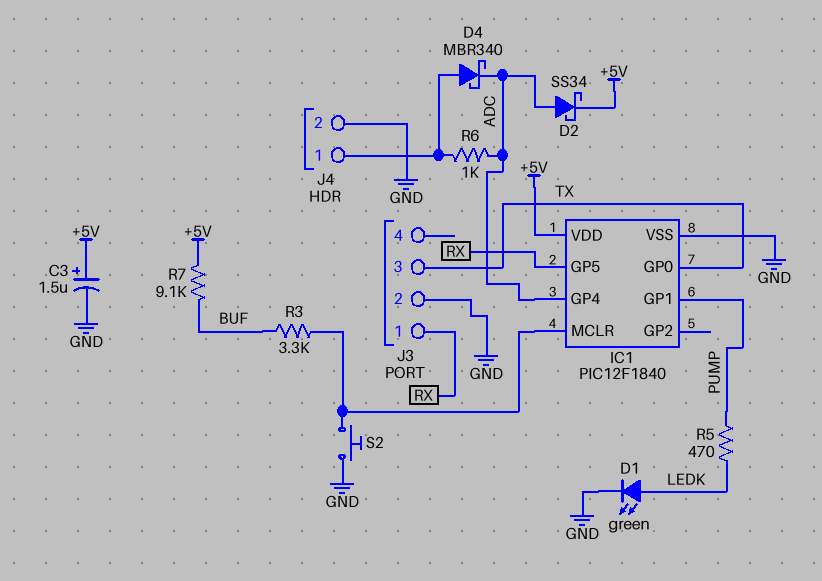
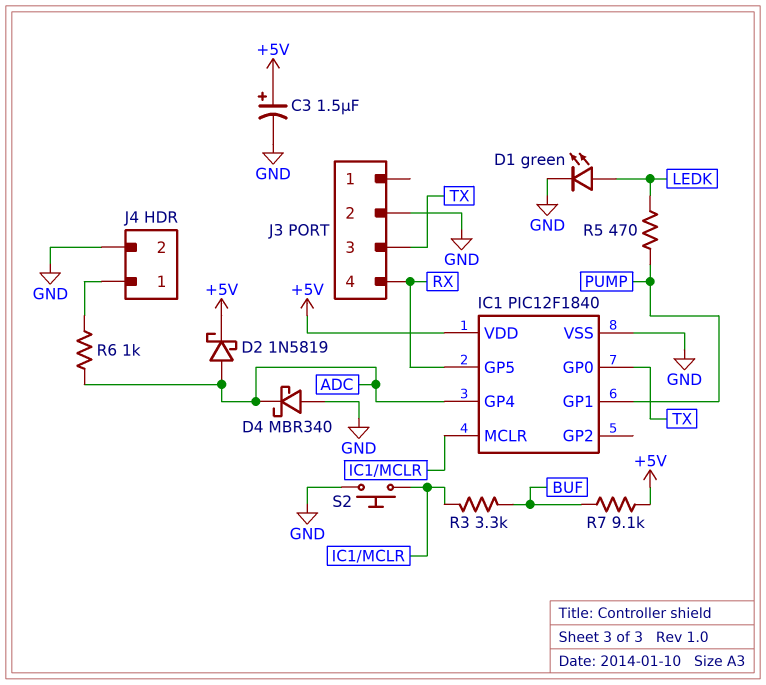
D2: schottky SS34 (A ADC, K +5V) -> schottky 1N5819 (A ADC, K +5V)
D4: schottky MBR340 (A J4/1, K ADC) -> schottky MBR340 (A GND, K ADC)
J3 pin 1: RX -> none
J3 pin 4: none -> RX

